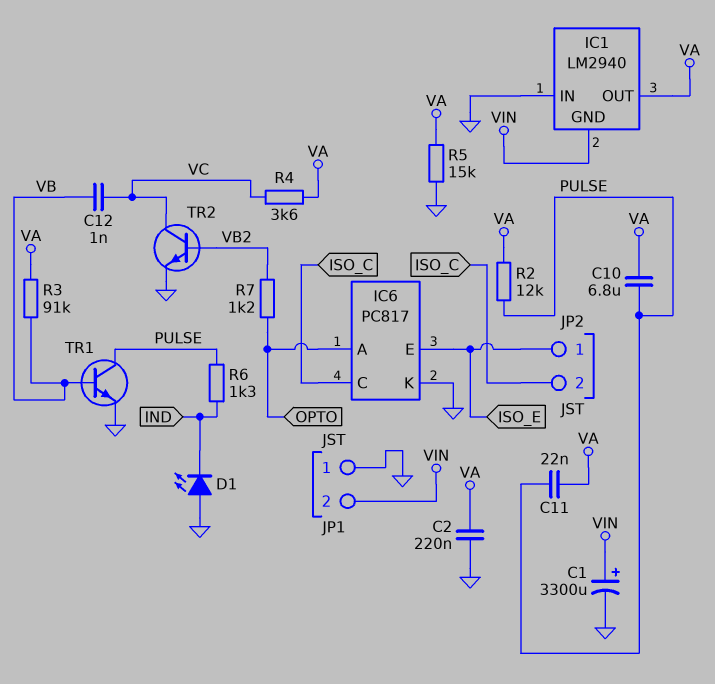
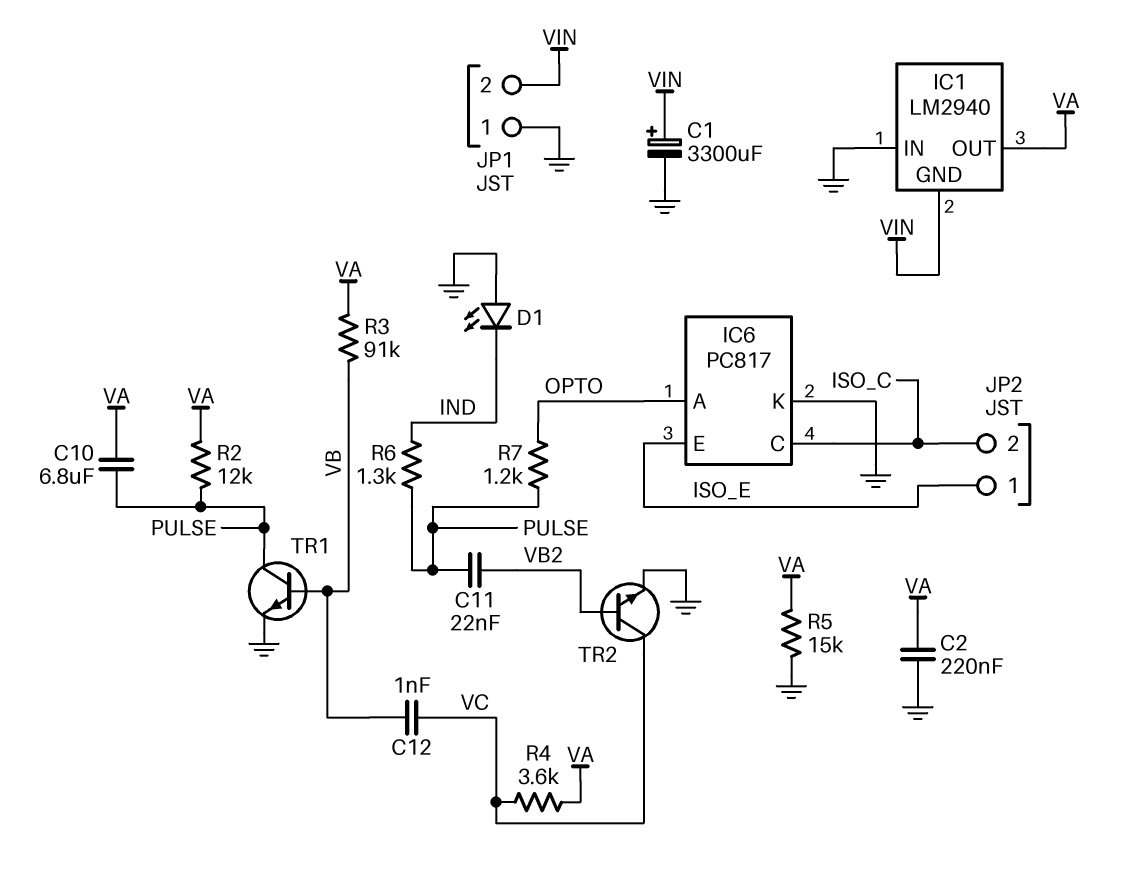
C11: 22nF (PULSE, VA) -> 22nF (PULSE, VB2)
R7: 1.2k (OPTO, VB2) -> 1.2k (OPTO, PULSE)

